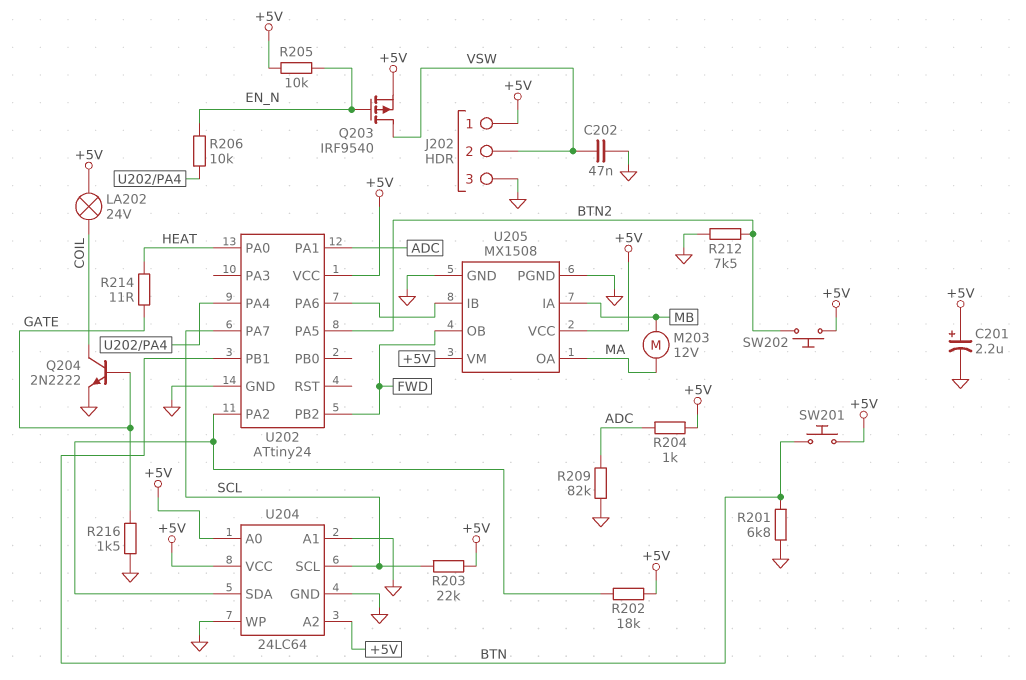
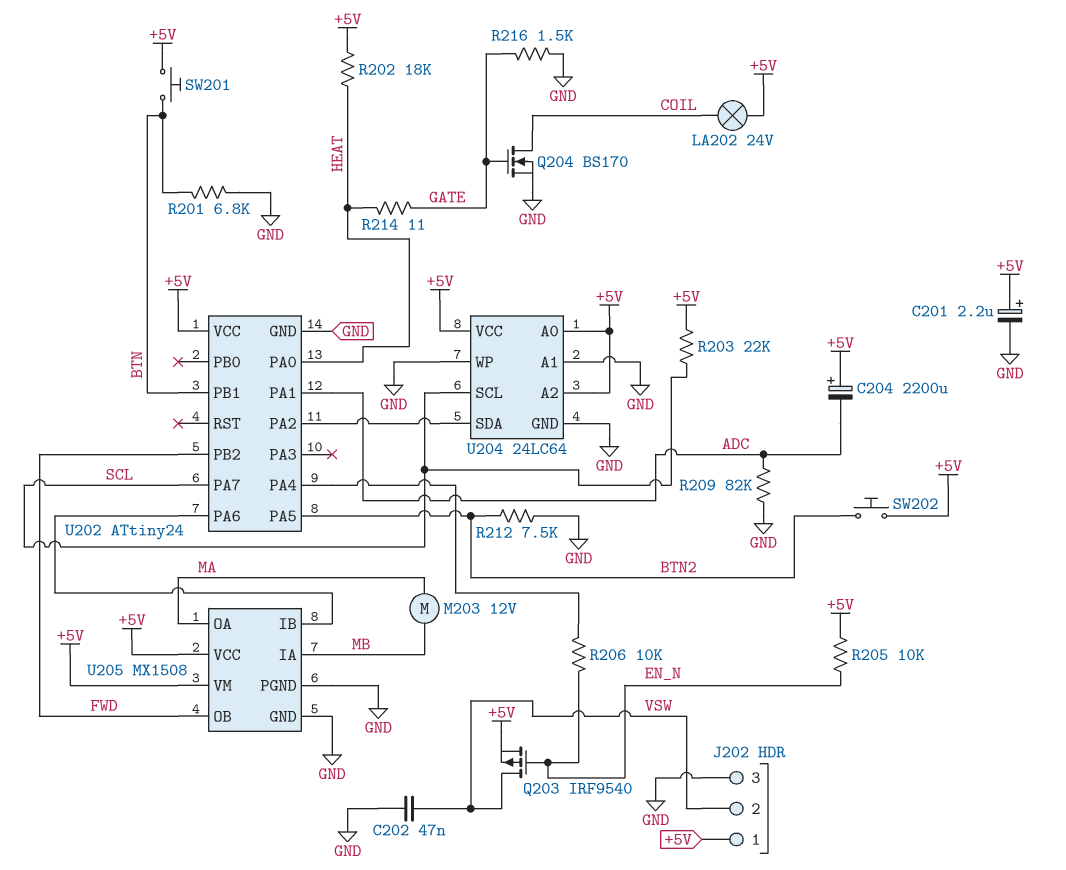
C204: none -> 2200uF (plus +5V, minus ADC)
Q204: NPN 2N2222 (B GATE, C COIL, E GND) -> NMOS BS170 (G GATE, D COIL, S GND)
R202: 18k (+5V, U202/PA2) -> 18k (+5V, HEAT)
R204: 1k (+5V, ADC) -> none

